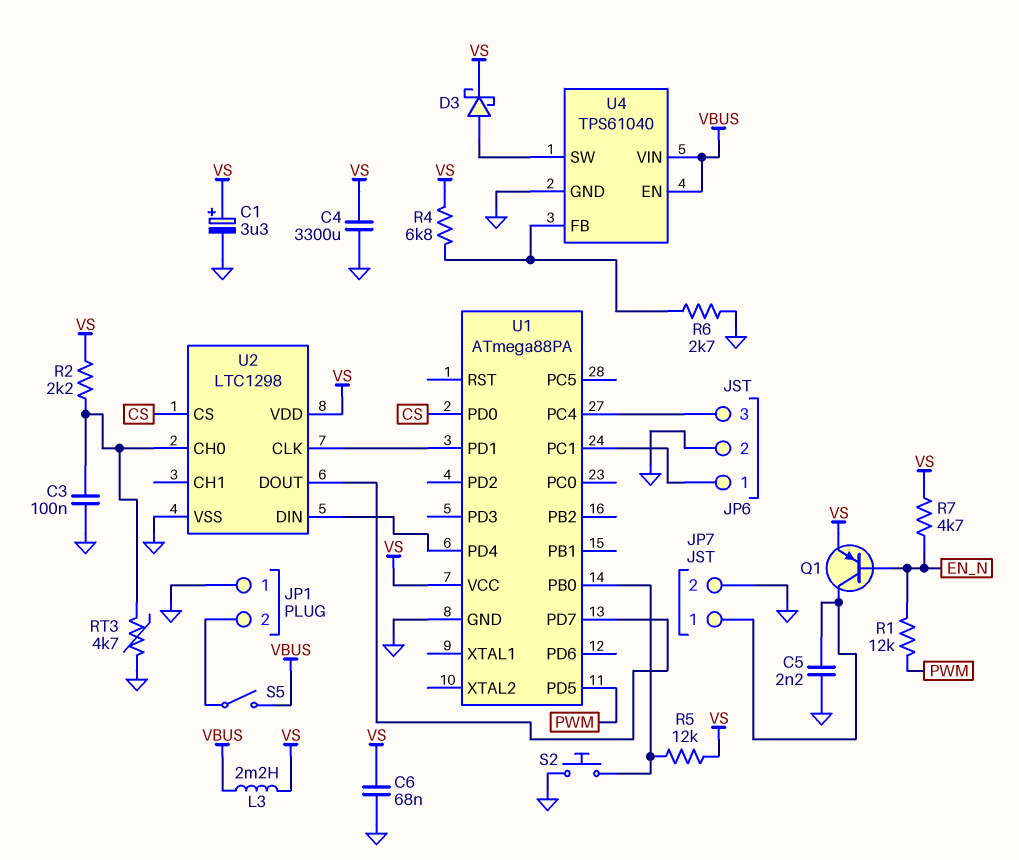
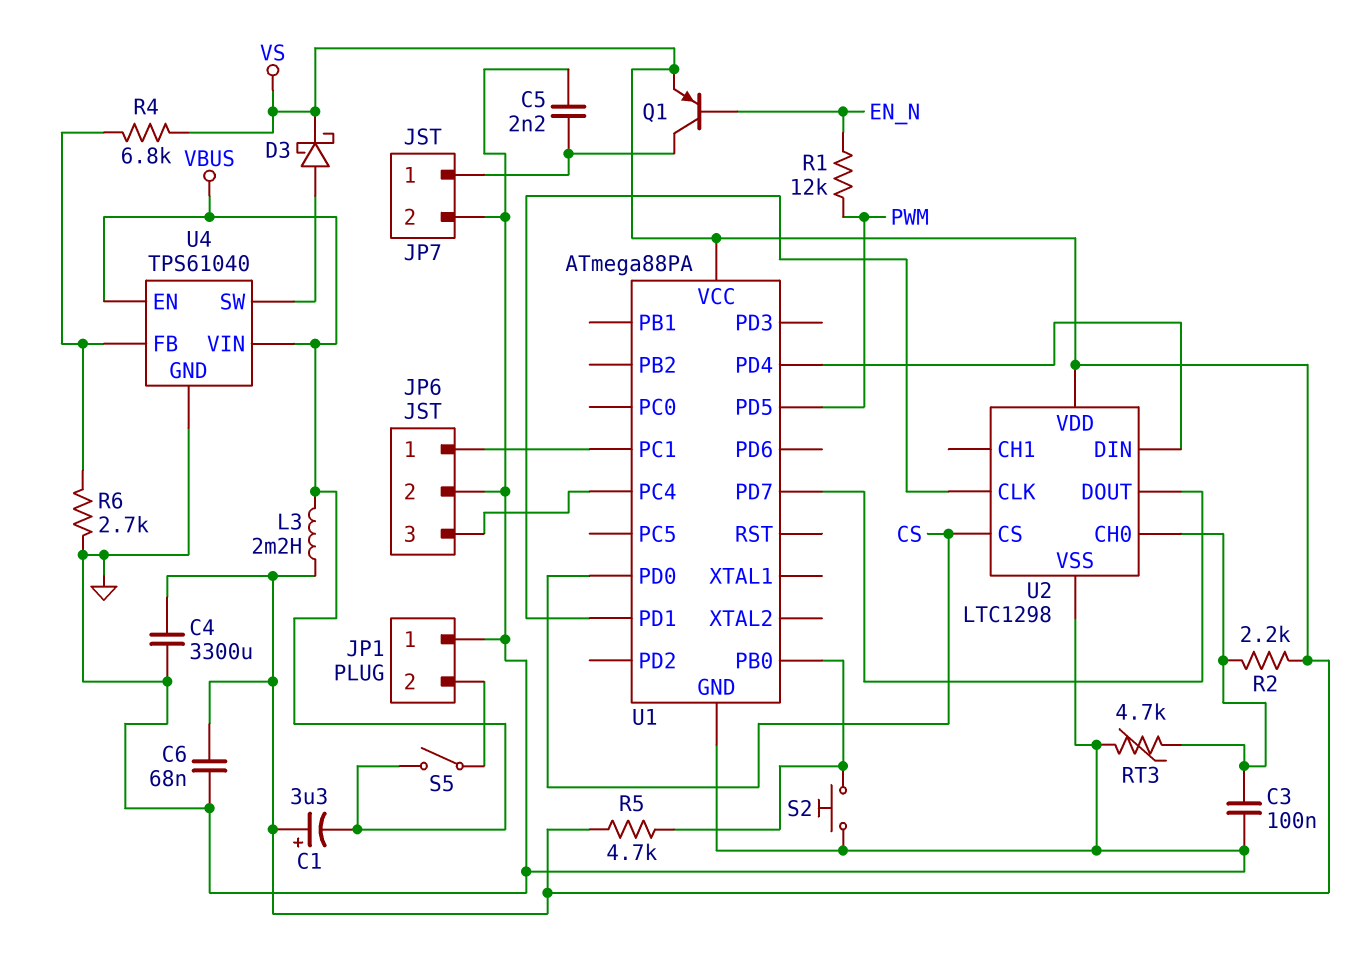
C1: 3.3uF (plus VS, minus GND) -> 3.3uF (plus VS, minus VBUS)
R5: 12k (U1/PB0, VS) -> 4.7k (U1/PB0, VS)
R7: 4.7k (EN_N, VS) -> none

